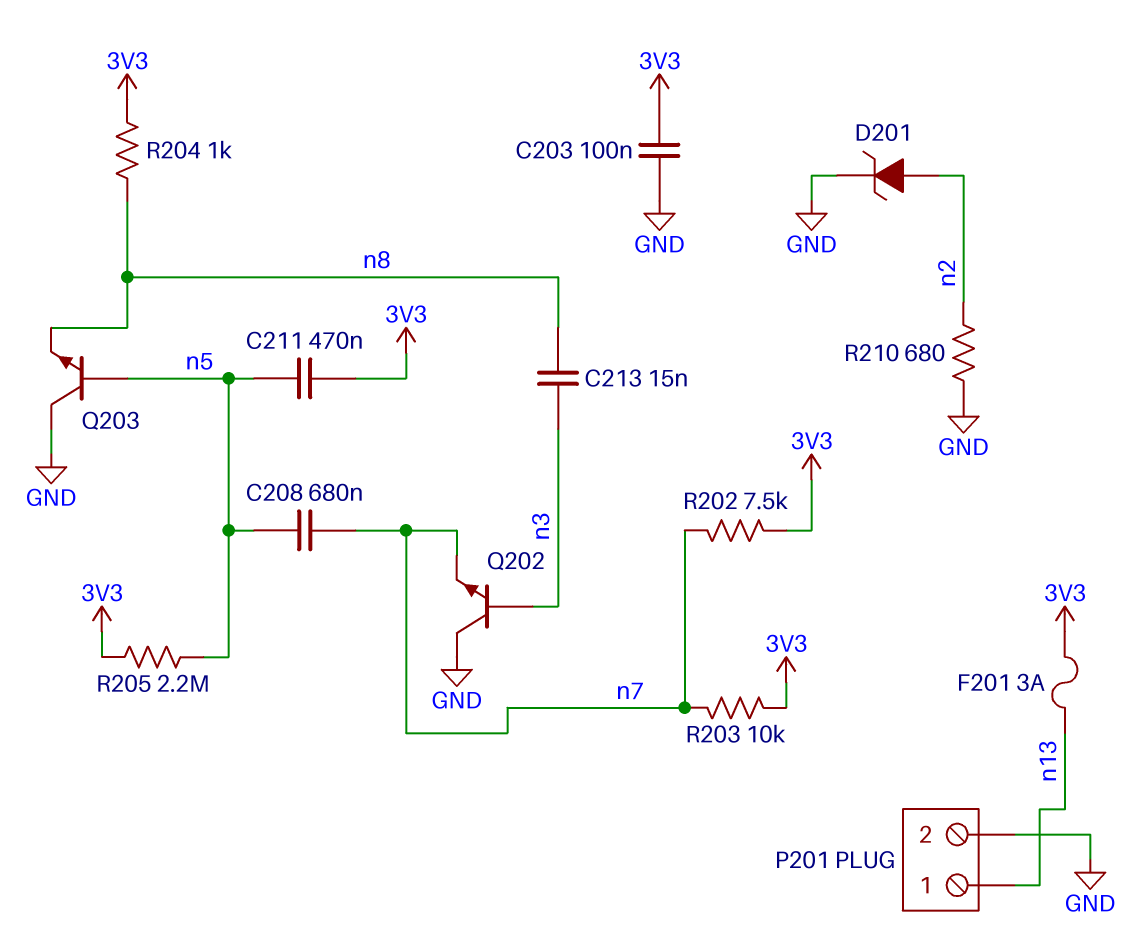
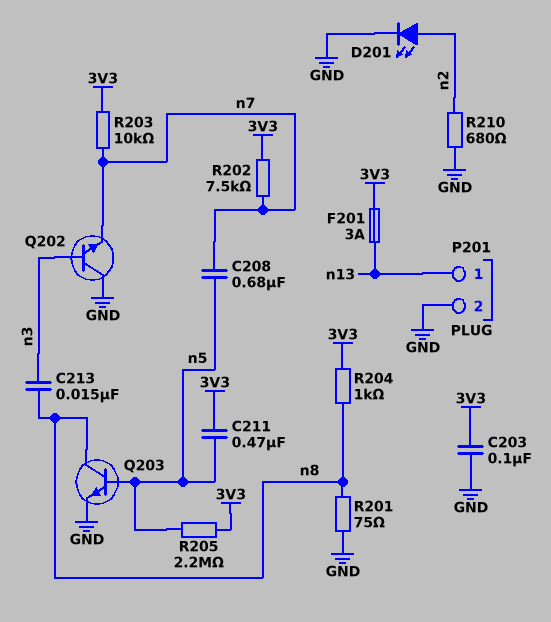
D201: zener (A n2, K GND) -> LED (A n2, K GND)
Q203: NPN (B n5, C GND, E n8) -> NPN (B n5, C n8, E GND)
R201: none -> 75 (GND, n8)

